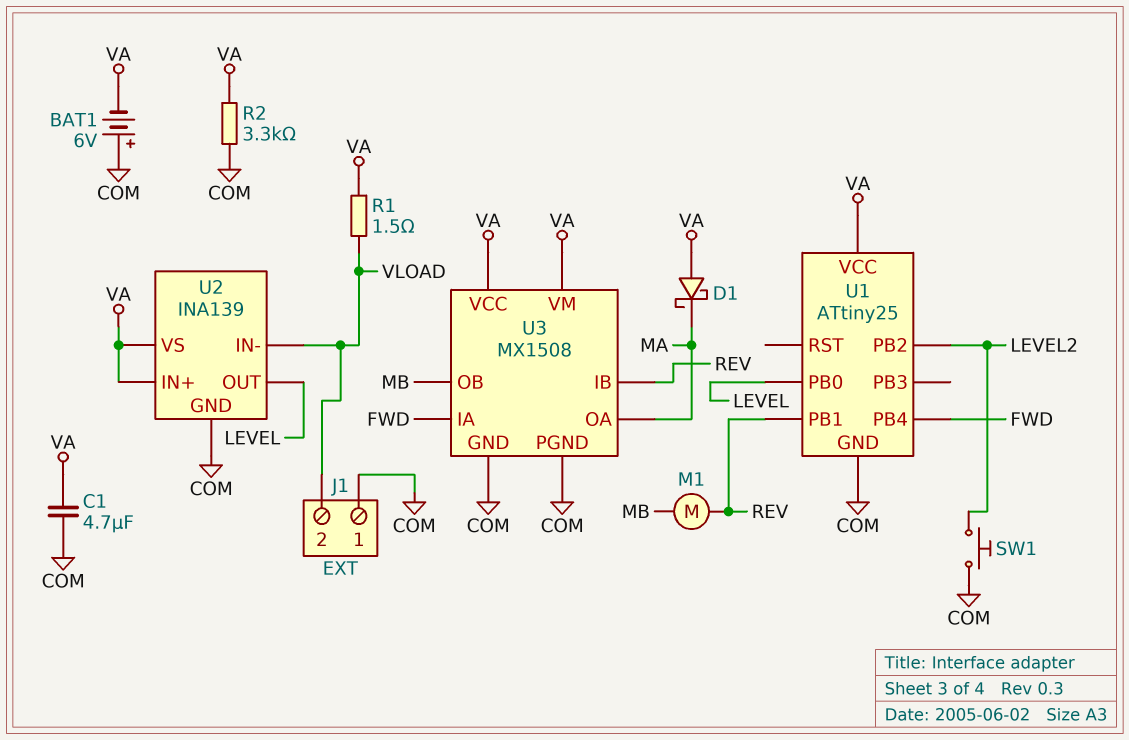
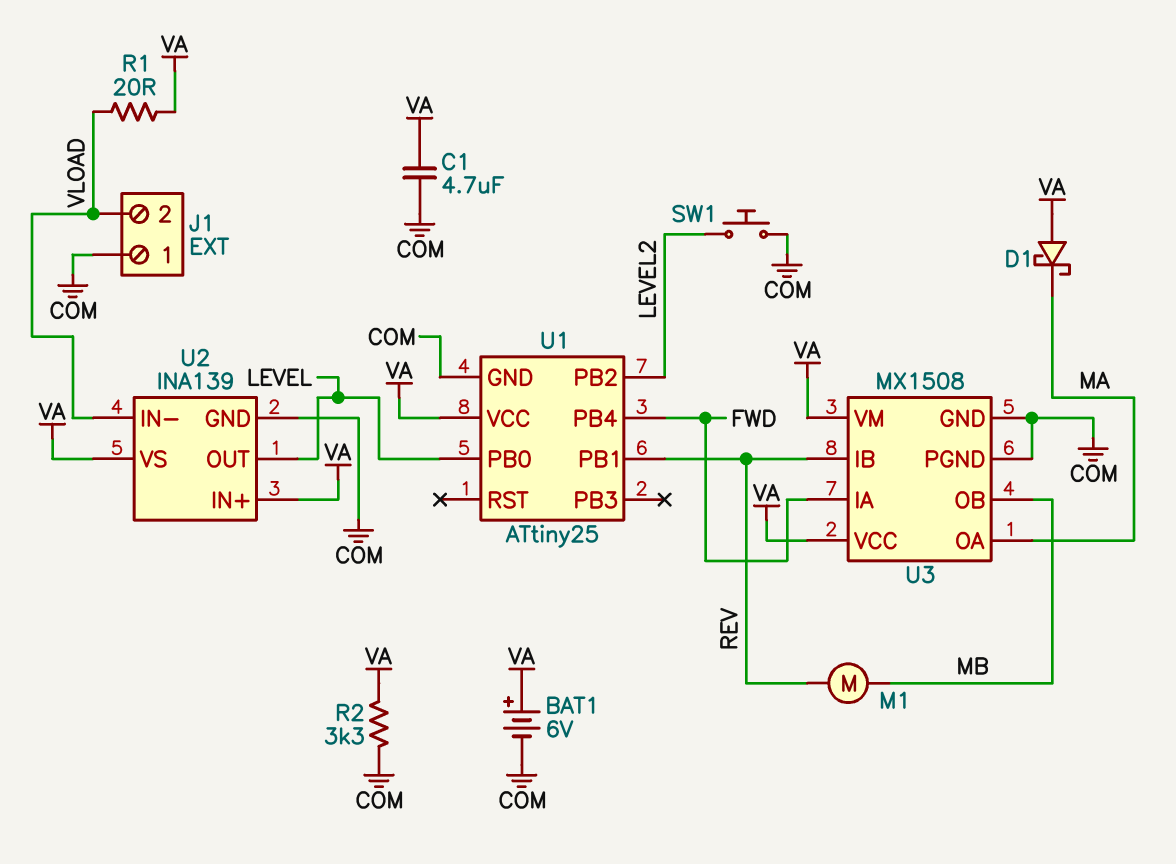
BAT1: 6V (plus COM, minus VA) -> 6V (plus VA, minus COM)
R1: 1.5 (VA, VLOAD) -> 20 (VA, VLOAD)

